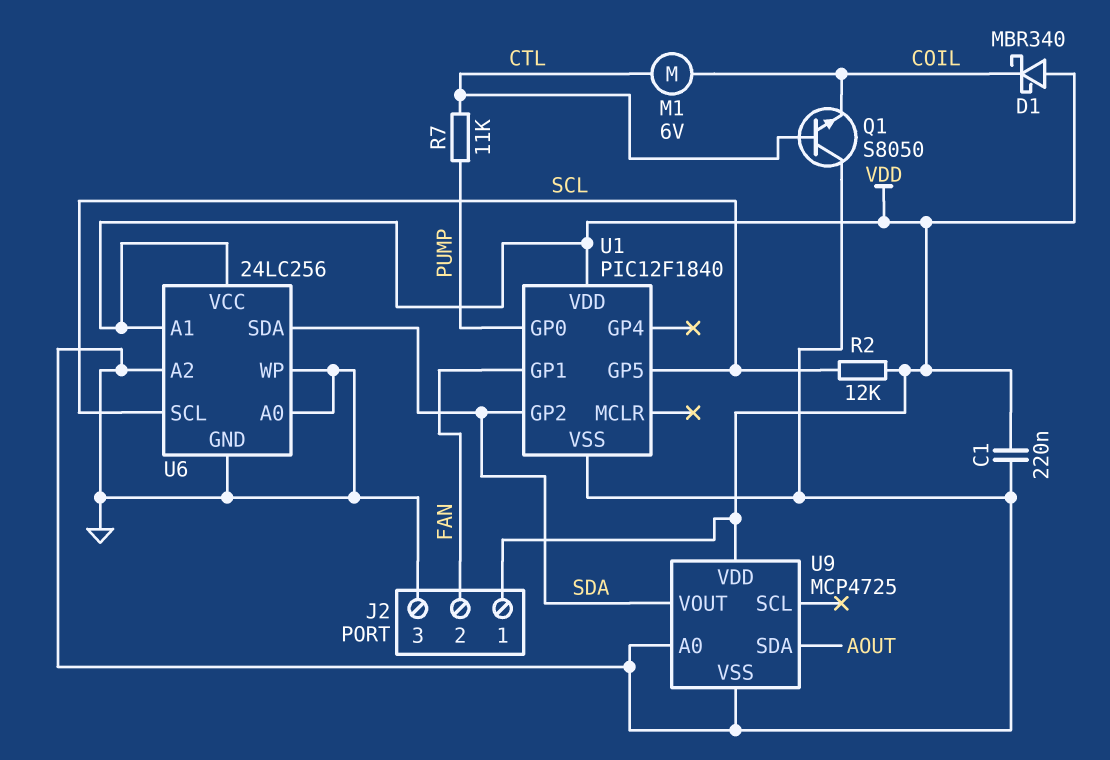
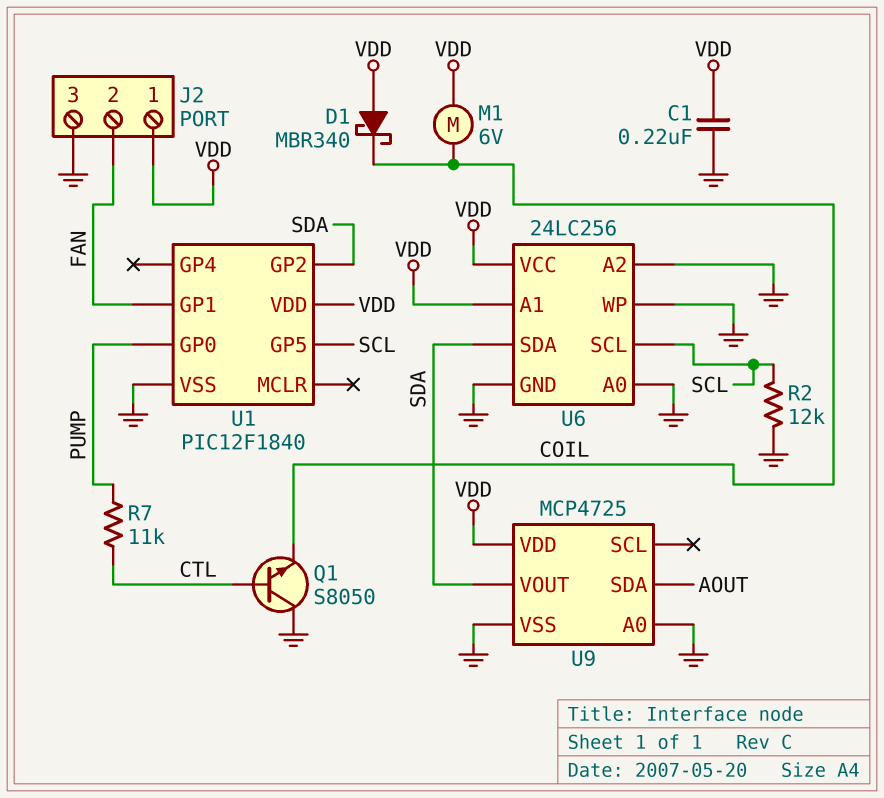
M1: motor 6V (COIL, CTL) -> motor 6V (COIL, VDD)
R2: 12k (SCL, VDD) -> 12k (GND, SCL)

